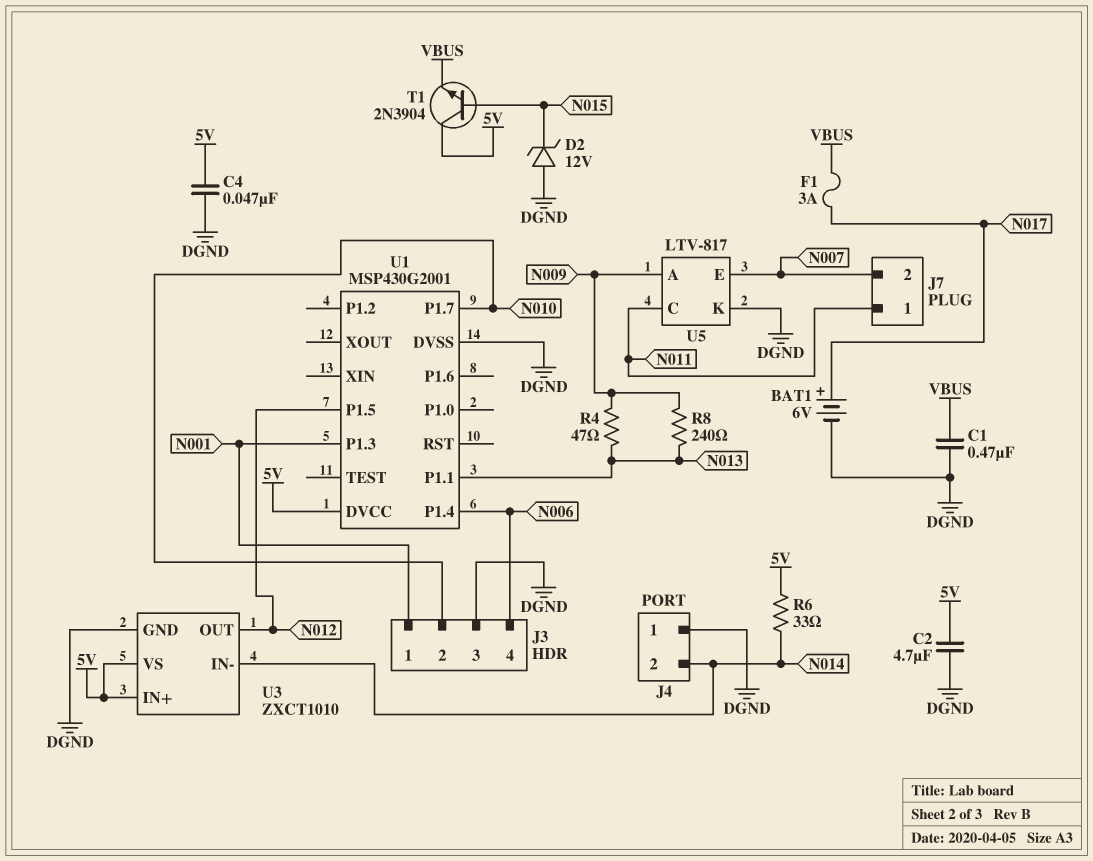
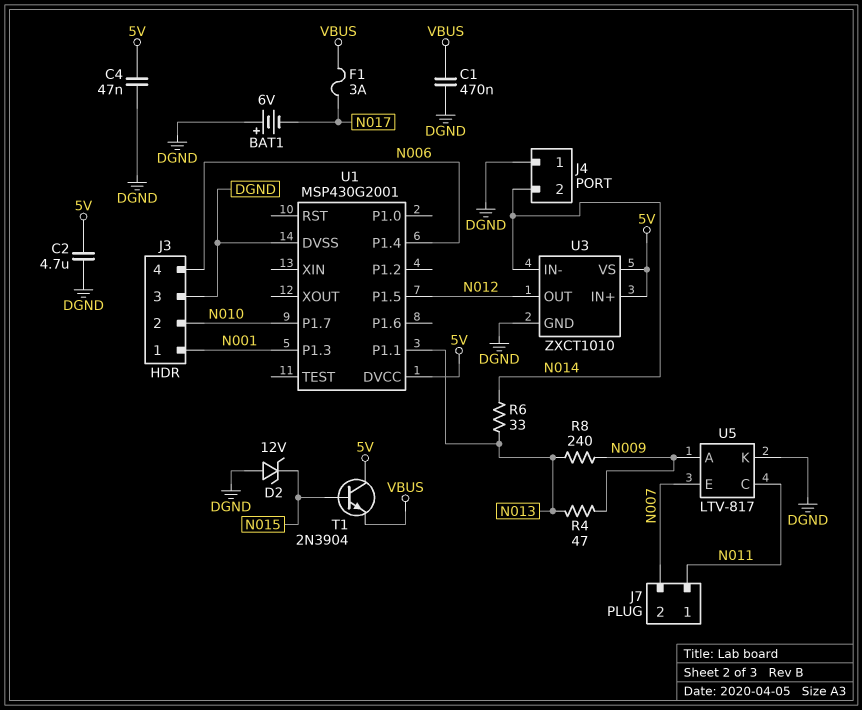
BAT1: 6V (plus N017, minus DGND) -> 6V (plus DGND, minus N017)
R6: 33 (5V, N014) -> 33 (N013, N014)

